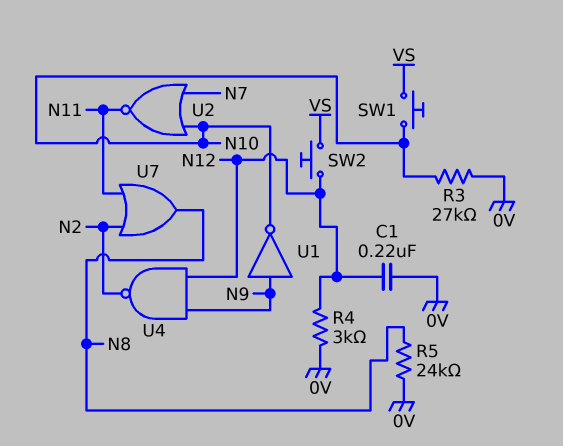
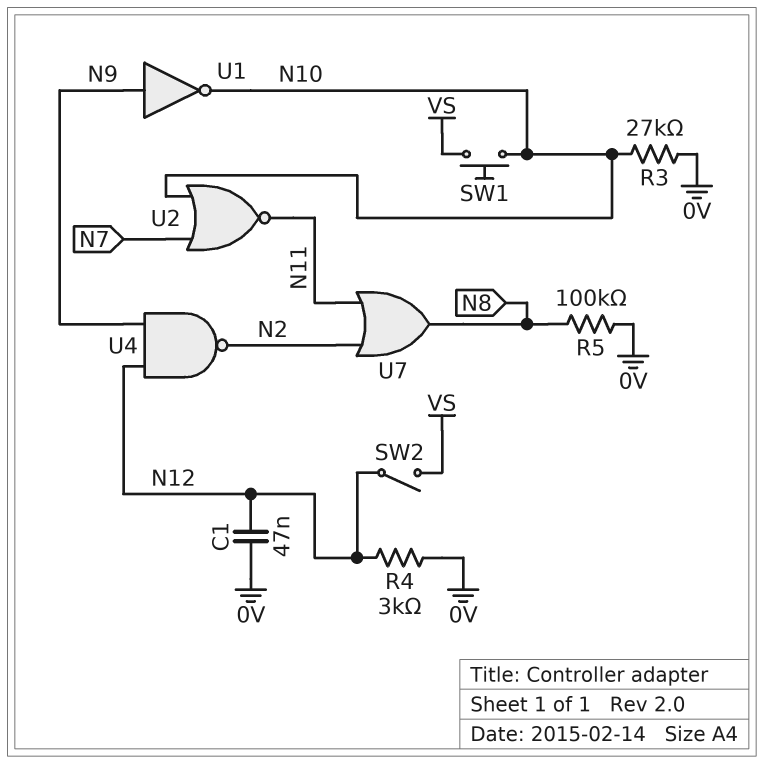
C1: 220nF (0V, N12) -> 47nF (0V, N12)
R5: 24k (0V, N8) -> 100k (0V, N8)
SW2: button (N12, VS) -> switch (N12, VS)

